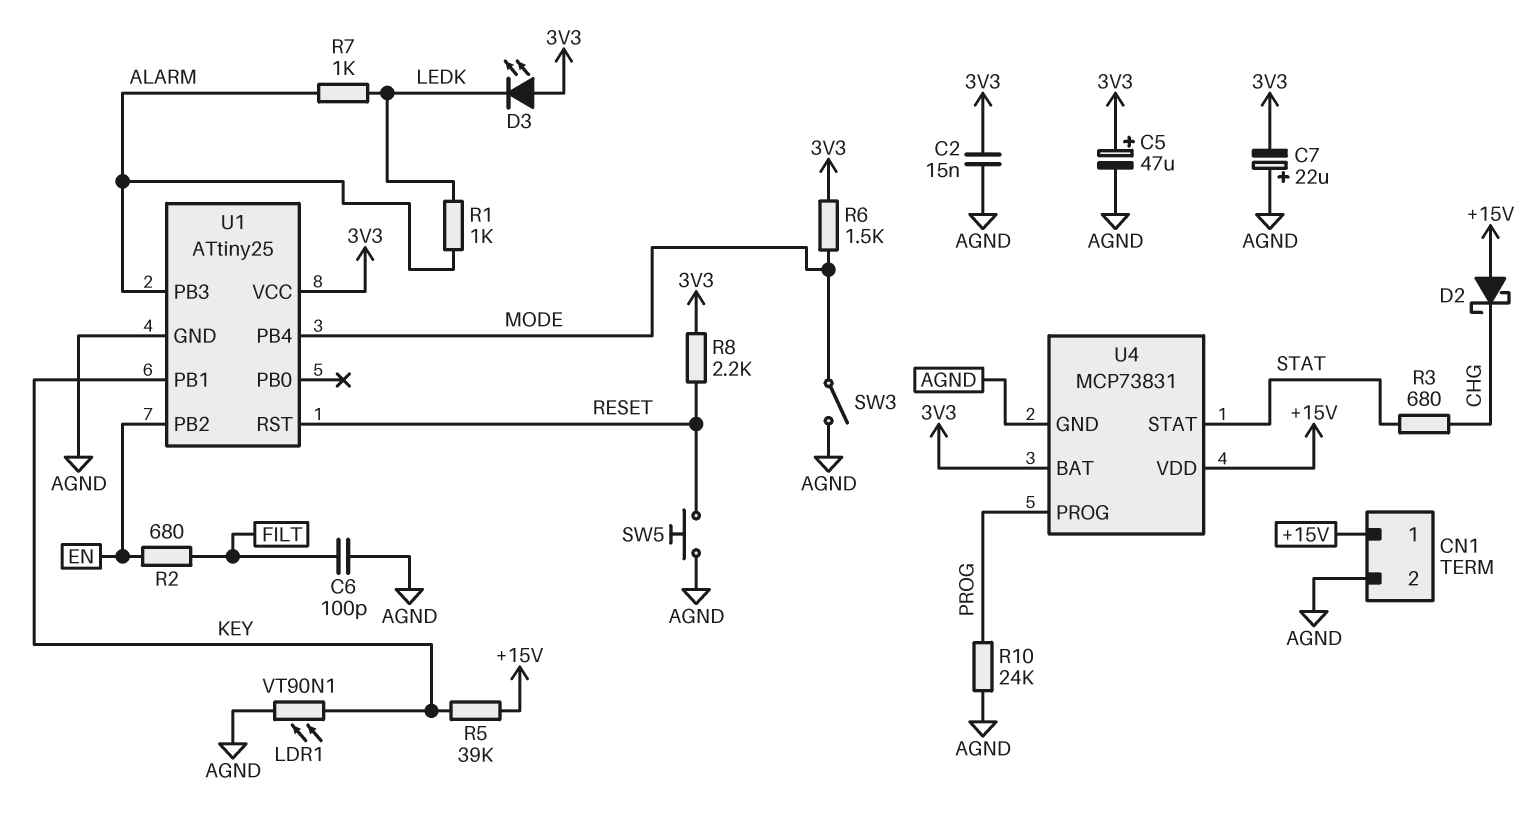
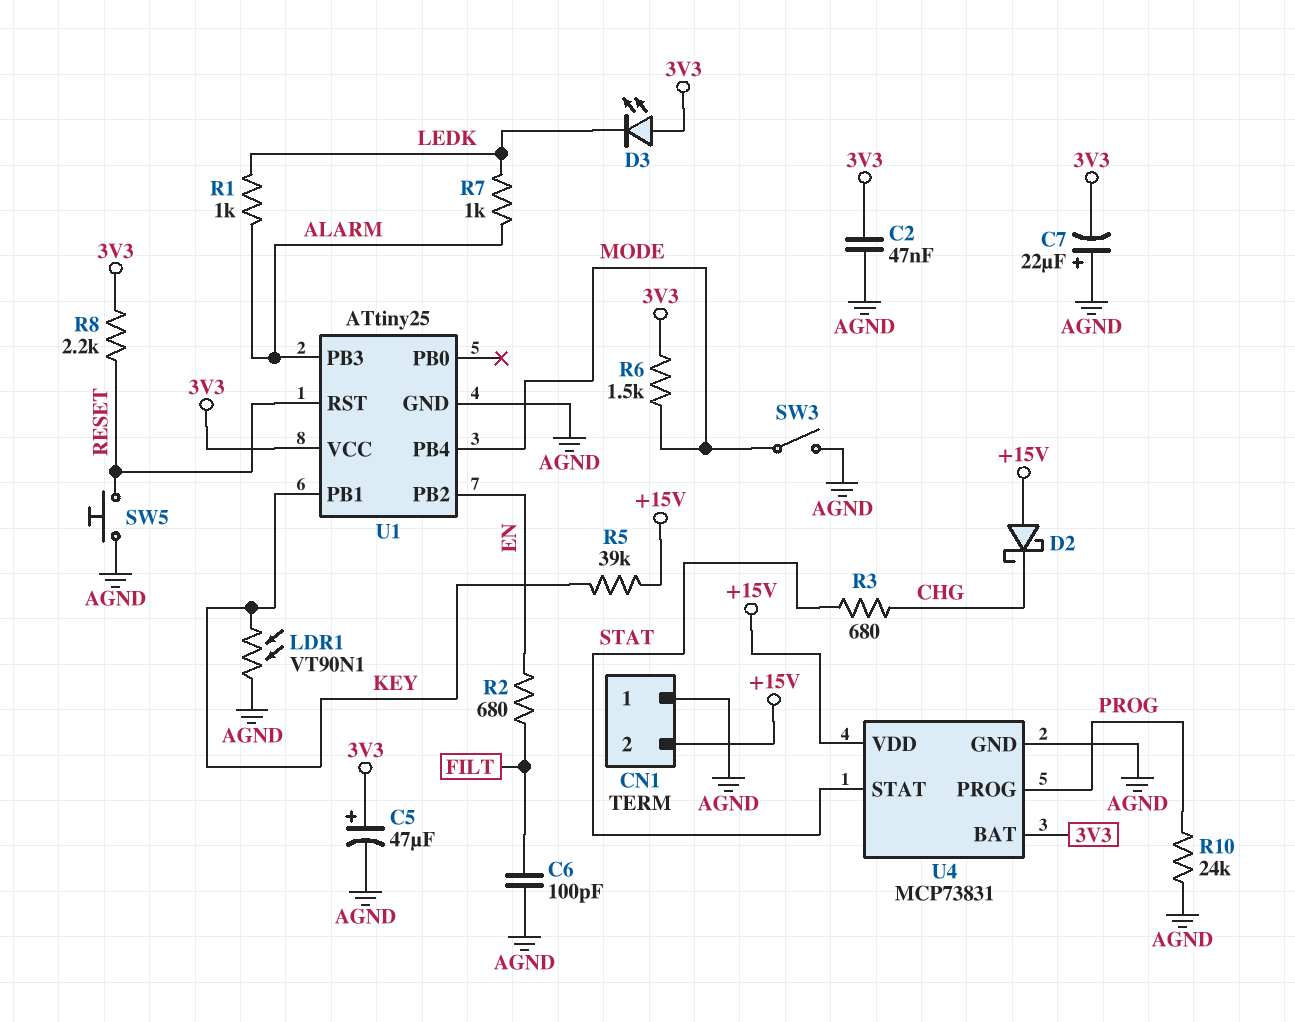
C2: 15nF (3V3, AGND) -> 47nF (3V3, AGND)
CN1 pin 1: +15V -> AGND
CN1 pin 2: AGND -> +15V

